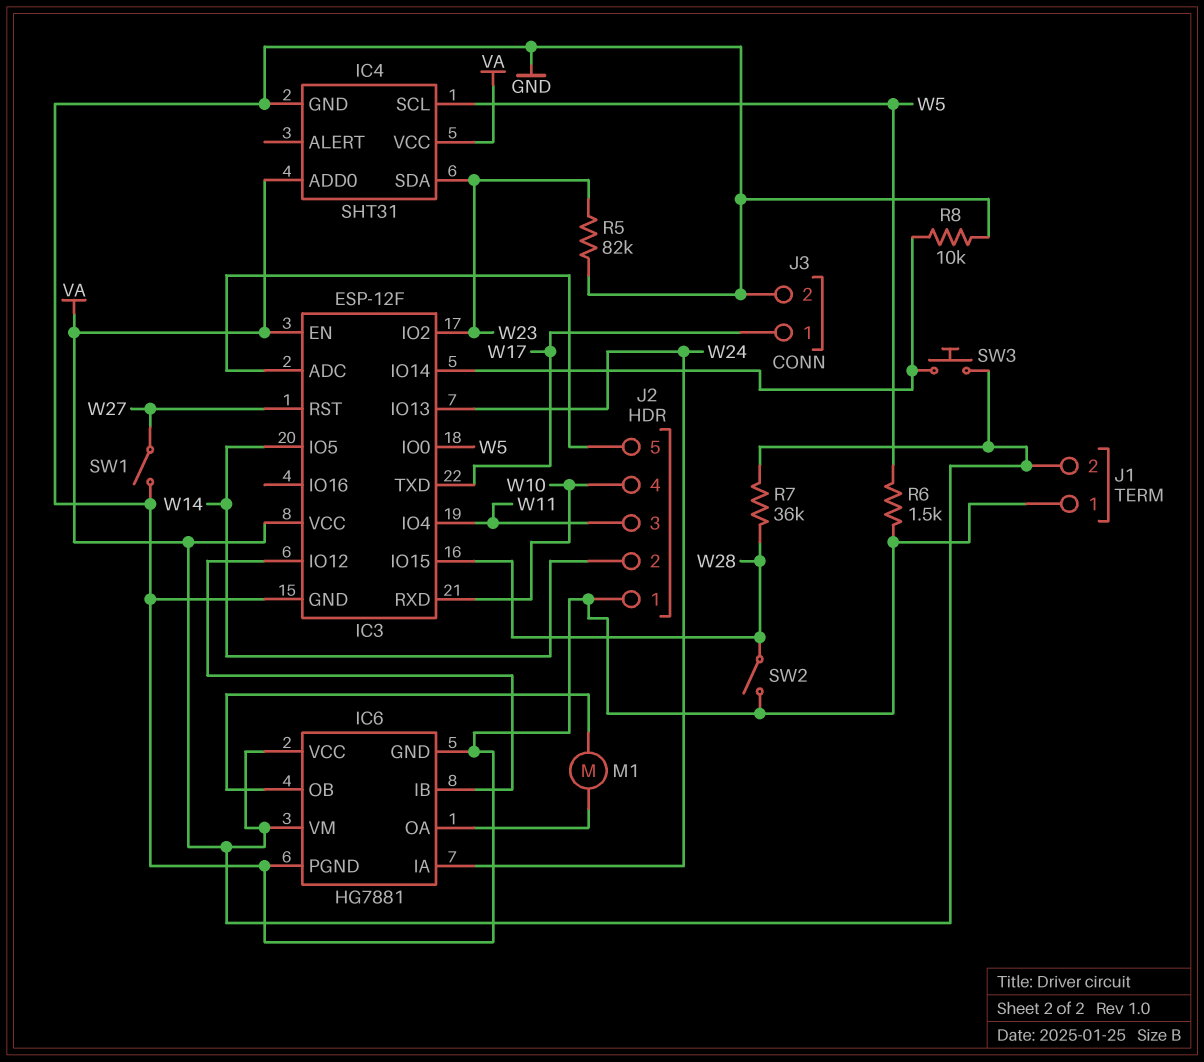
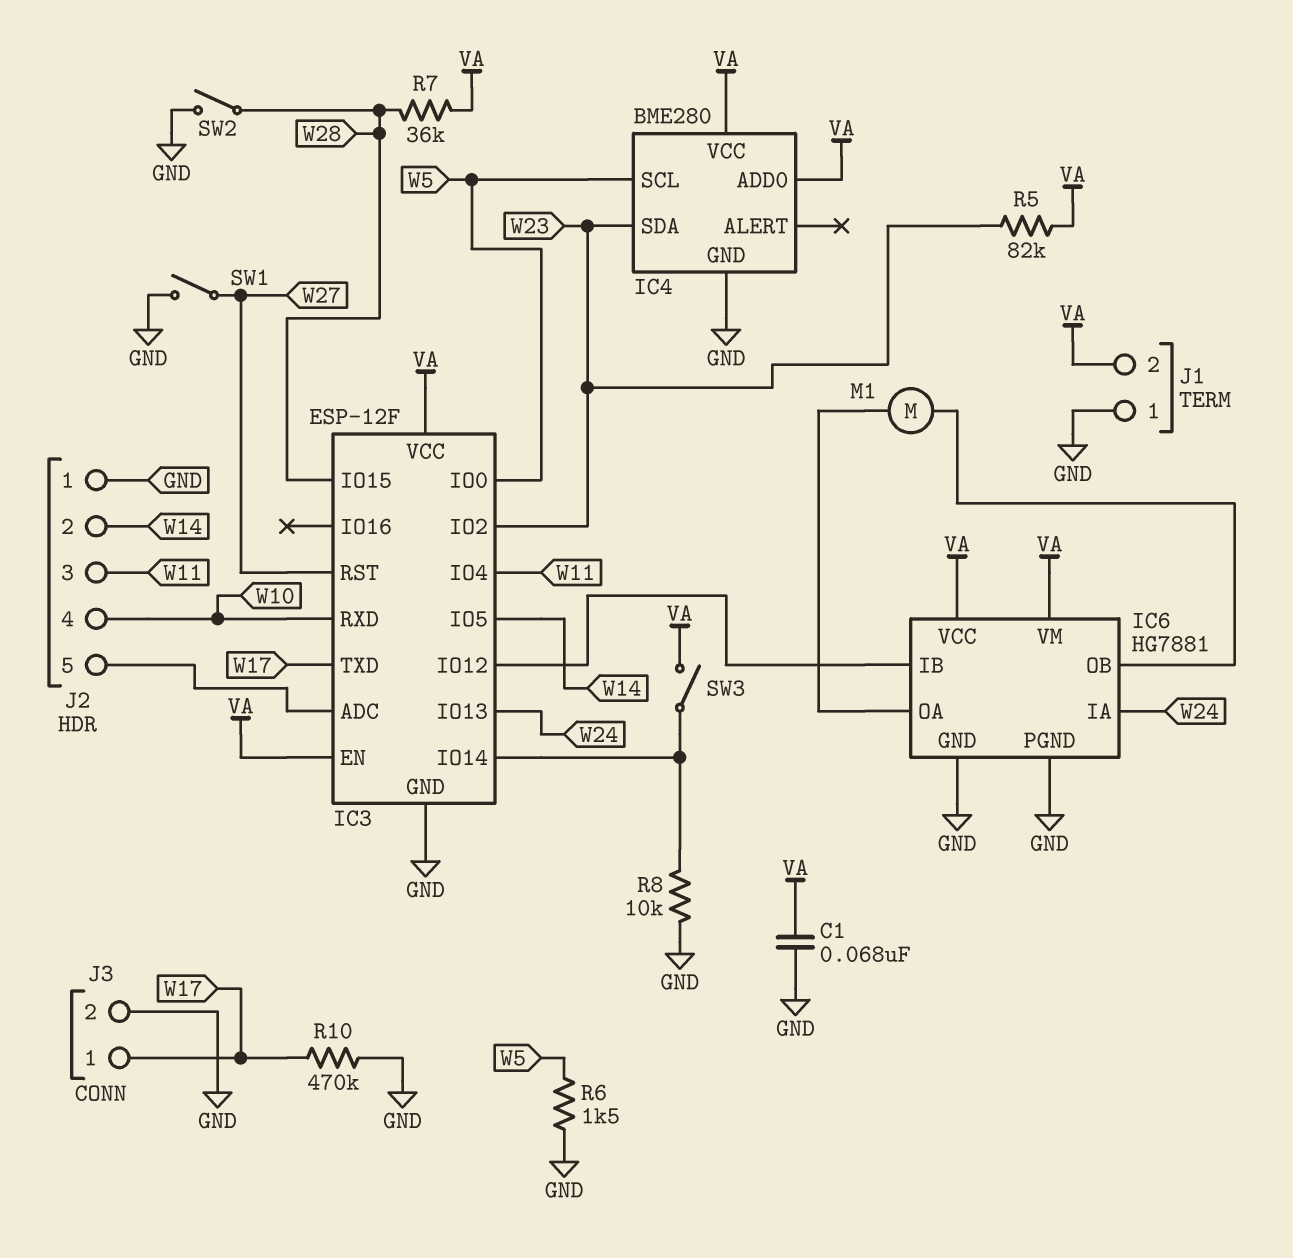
C1: none -> 68nF (GND, VA)
IC4: SHT31 -> BME280
R5: 82k (GND, W23) -> 82k (VA, W23)
R10: none -> 470k (GND, W17)
SW3: button (IC3/IO14, VA) -> switch (IC3/IO14, VA)

